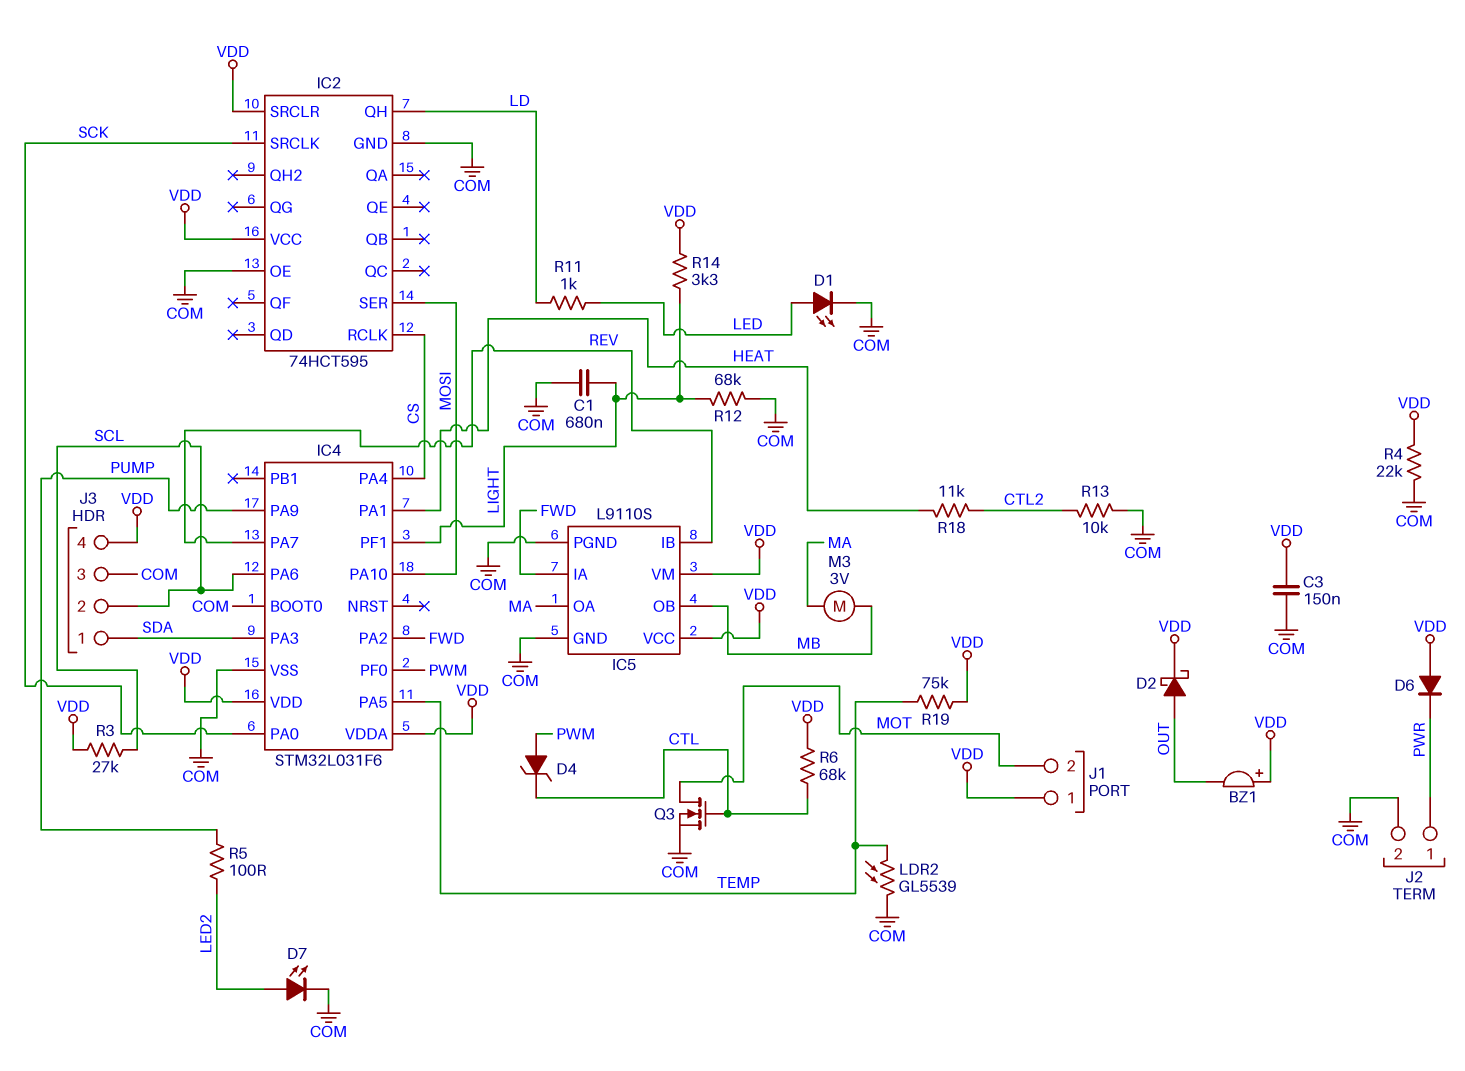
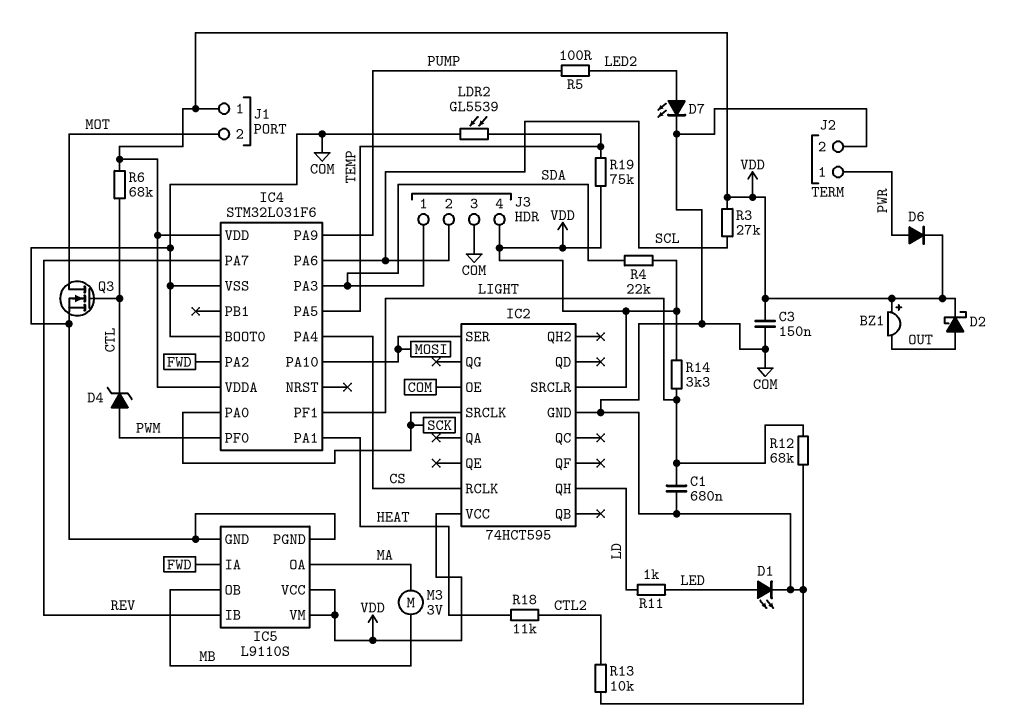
D6: diode (A VDD, K PWR) -> diode (A PWR, K VDD)
R4: 22k (COM, VDD) -> 22k (SDA, VDD)

